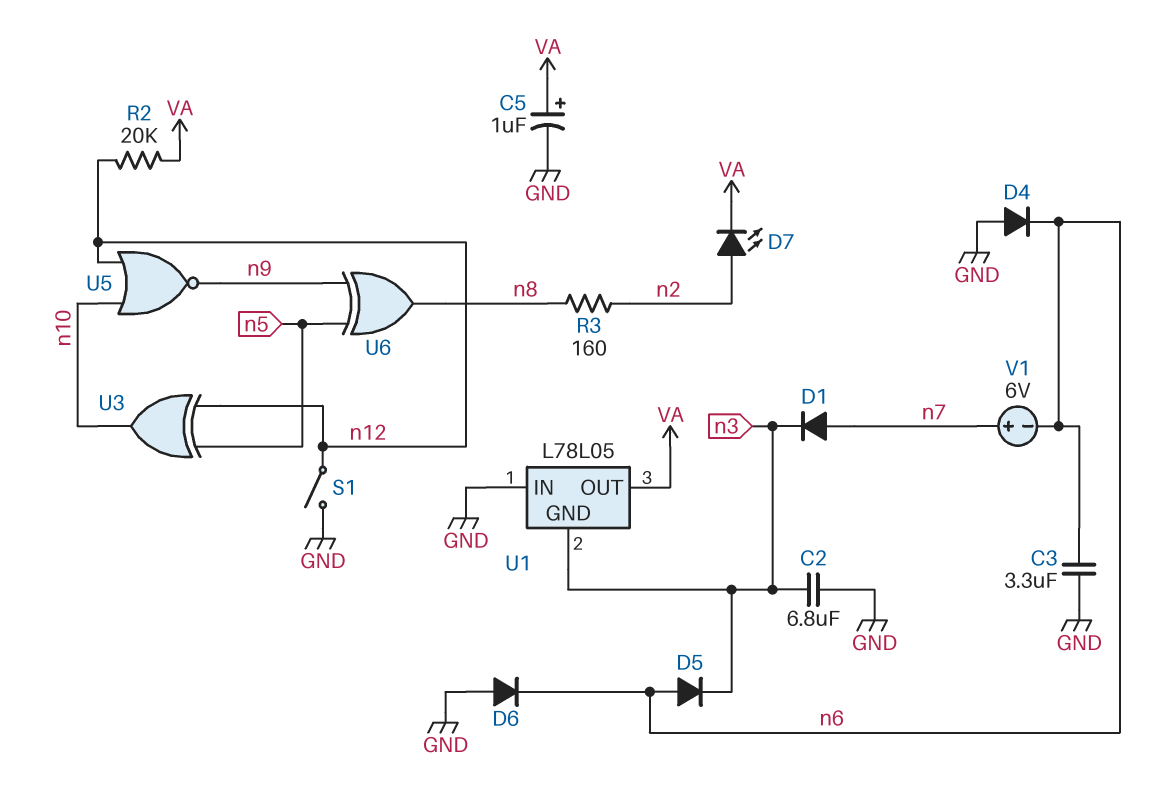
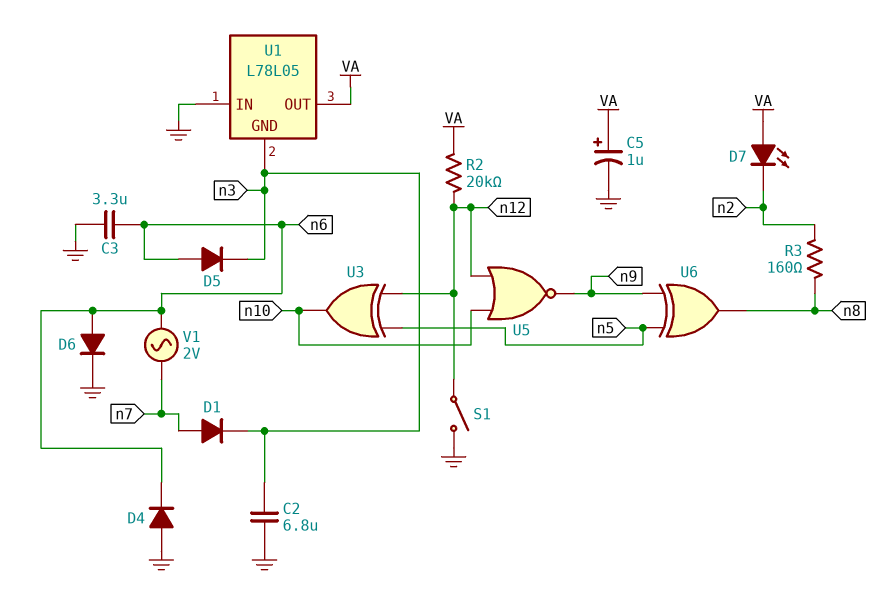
D6: diode (A GND, K n6) -> diode (A n6, K GND)
D7: LED (A n2, K VA) -> LED (A VA, K n2)
V1: 6V (plus n7, minus n6) -> AC 2V (n6, n7)

